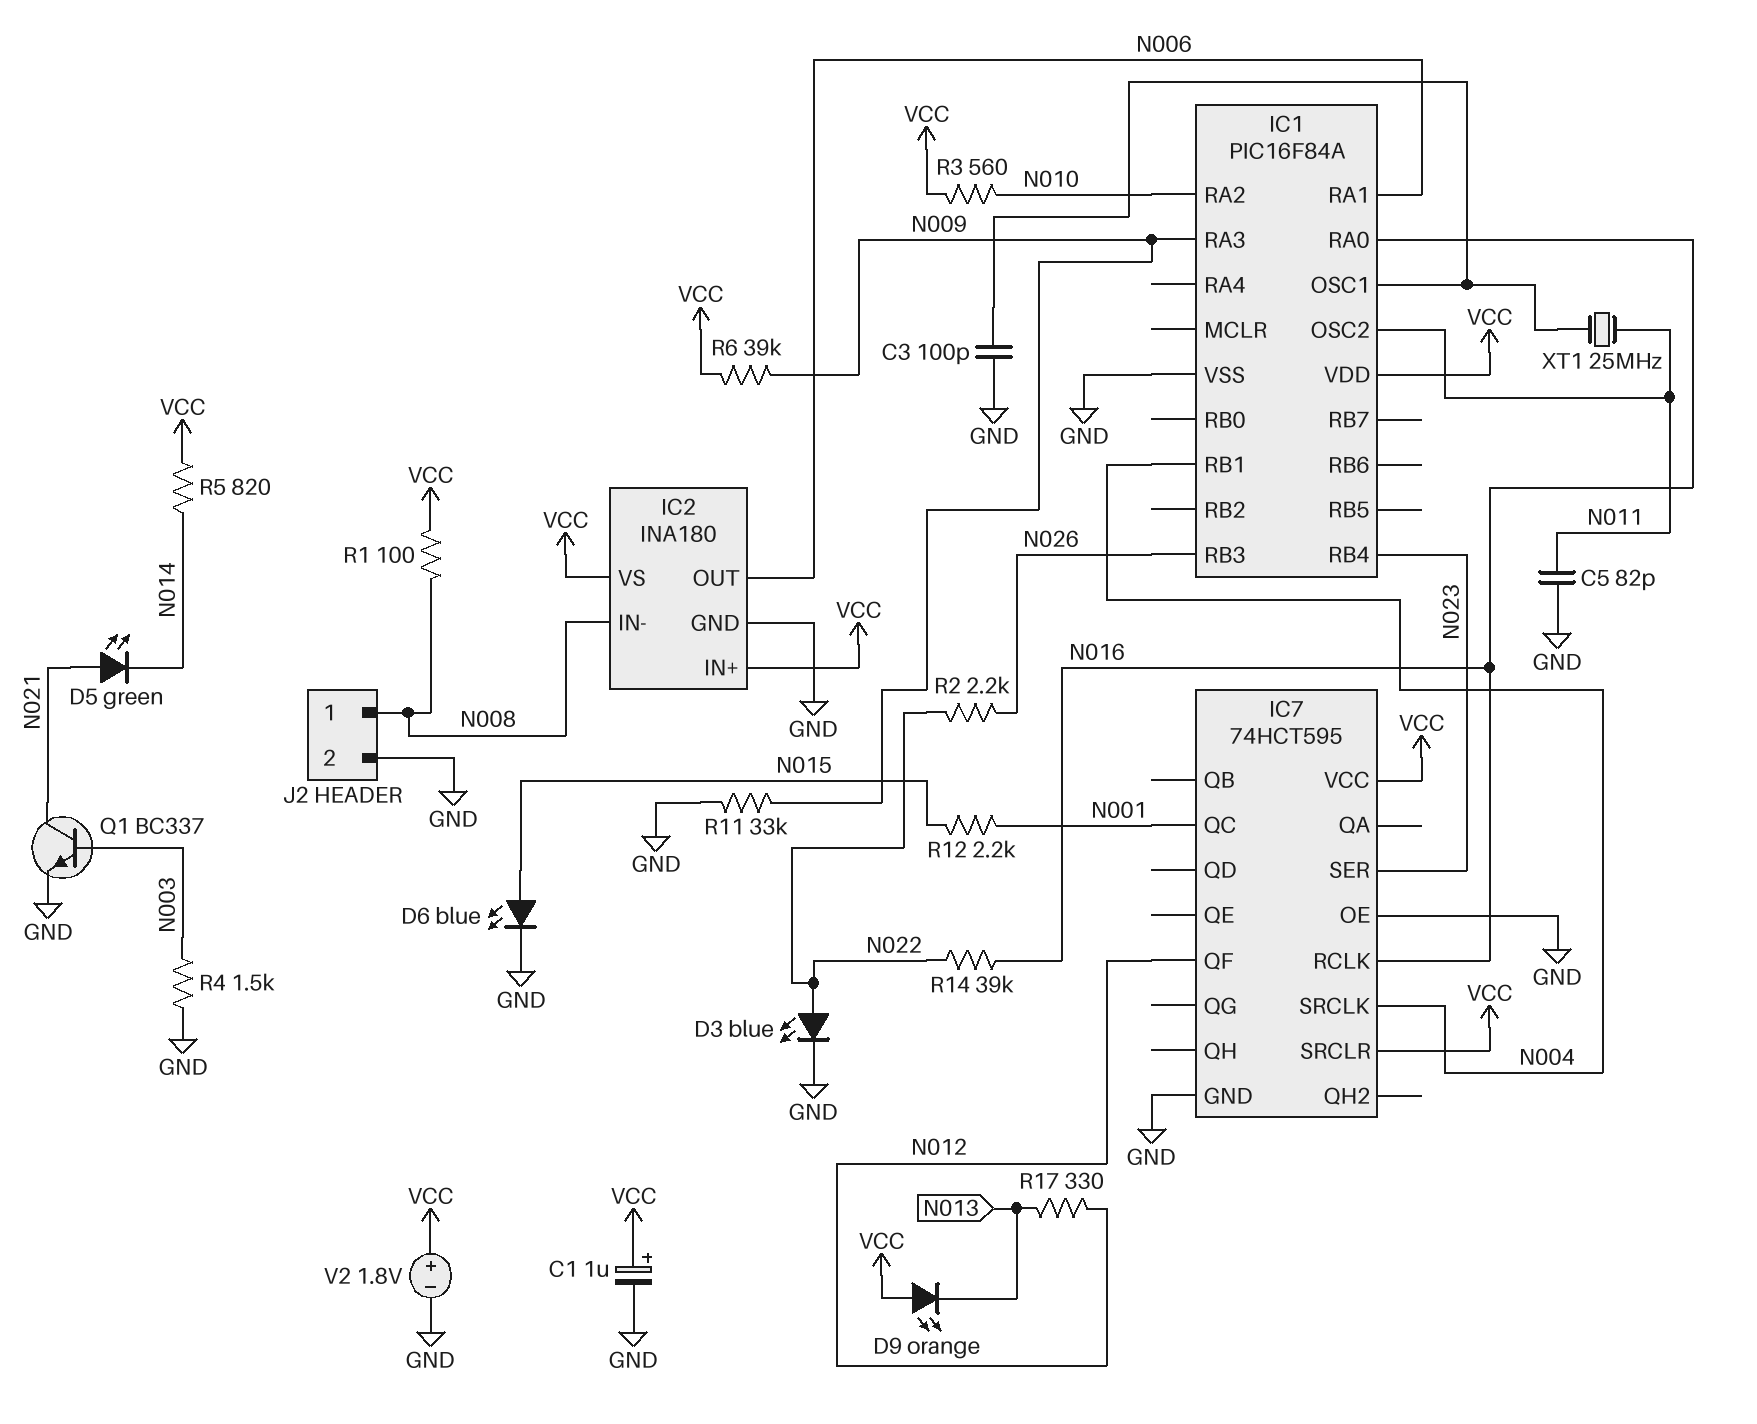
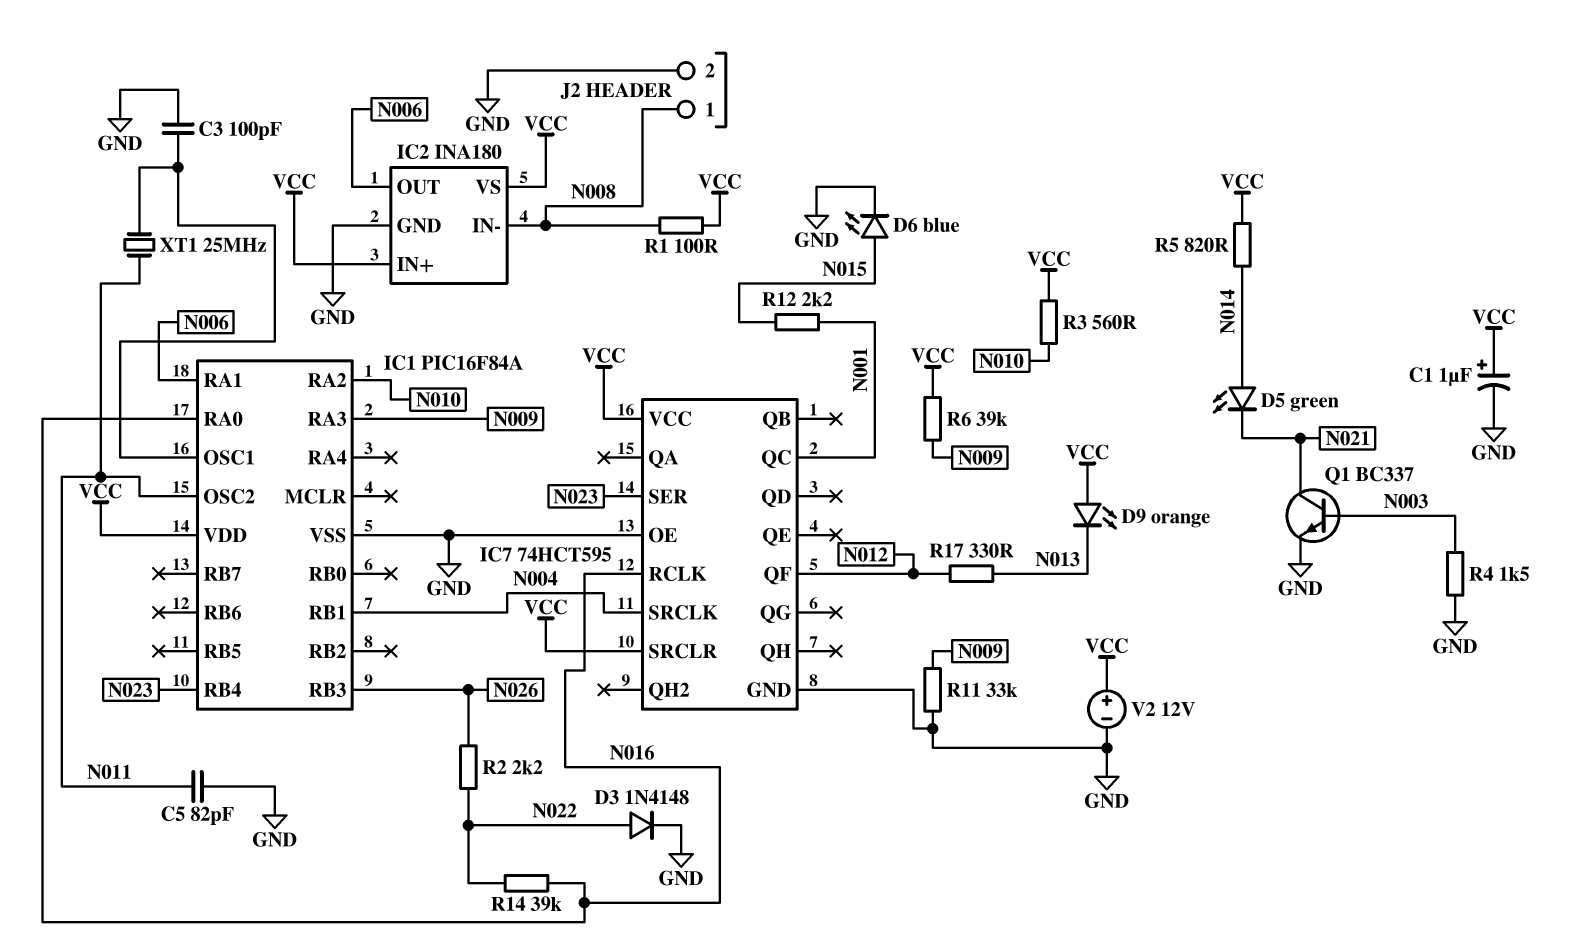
D3: LED blue (A N022, K GND) -> diode 1N4148 (A N022, K GND)
D5: LED green (A N021, K N014) -> LED green (A N014, K N021)
V2: 1.8V (plus VCC, minus GND) -> 12V (plus VCC, minus GND)

